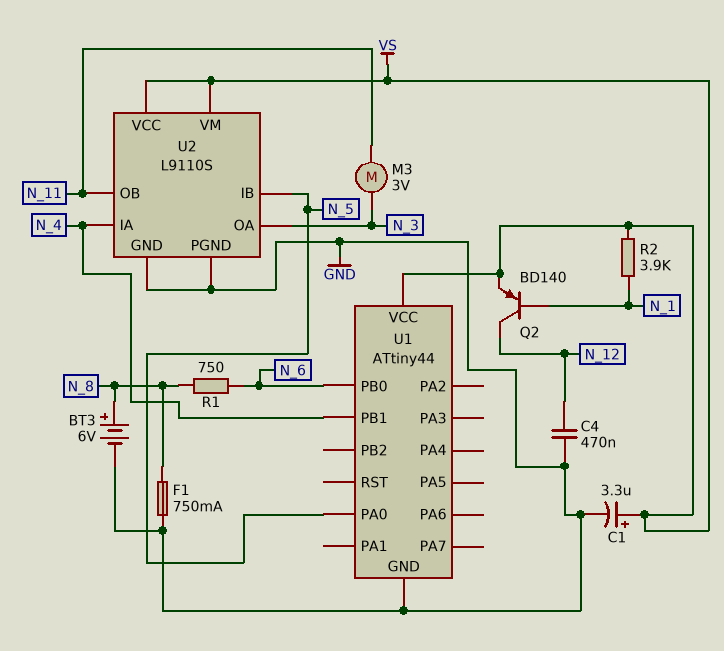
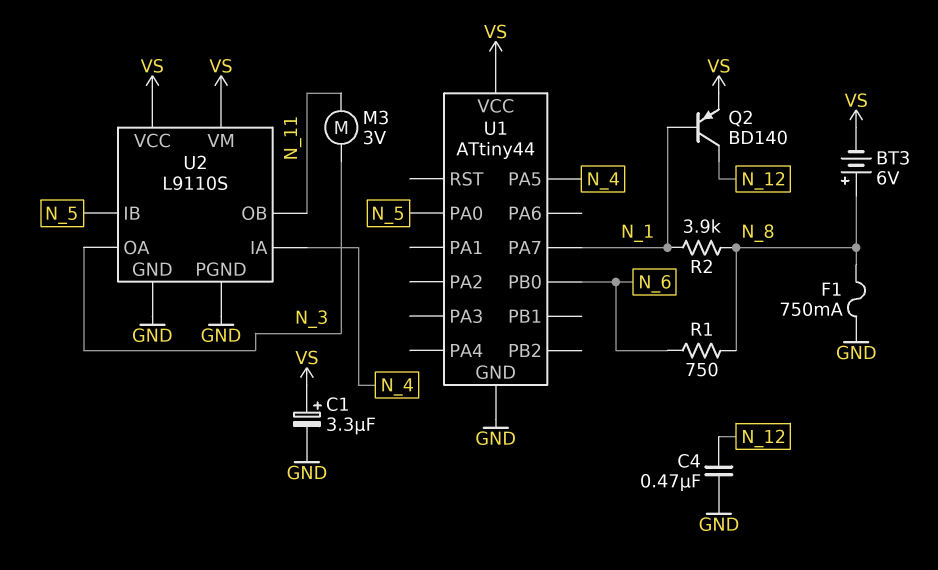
BT3: 6V (plus N_8, minus GND) -> 6V (plus N_8, minus VS)
R2: 3.9k (N_1, VS) -> 3.9k (N_1, N_8)
U1 pin PA5: none -> N_4
U1 pin PA7: none -> N_1
U1 pin PB1: N_4 -> none

